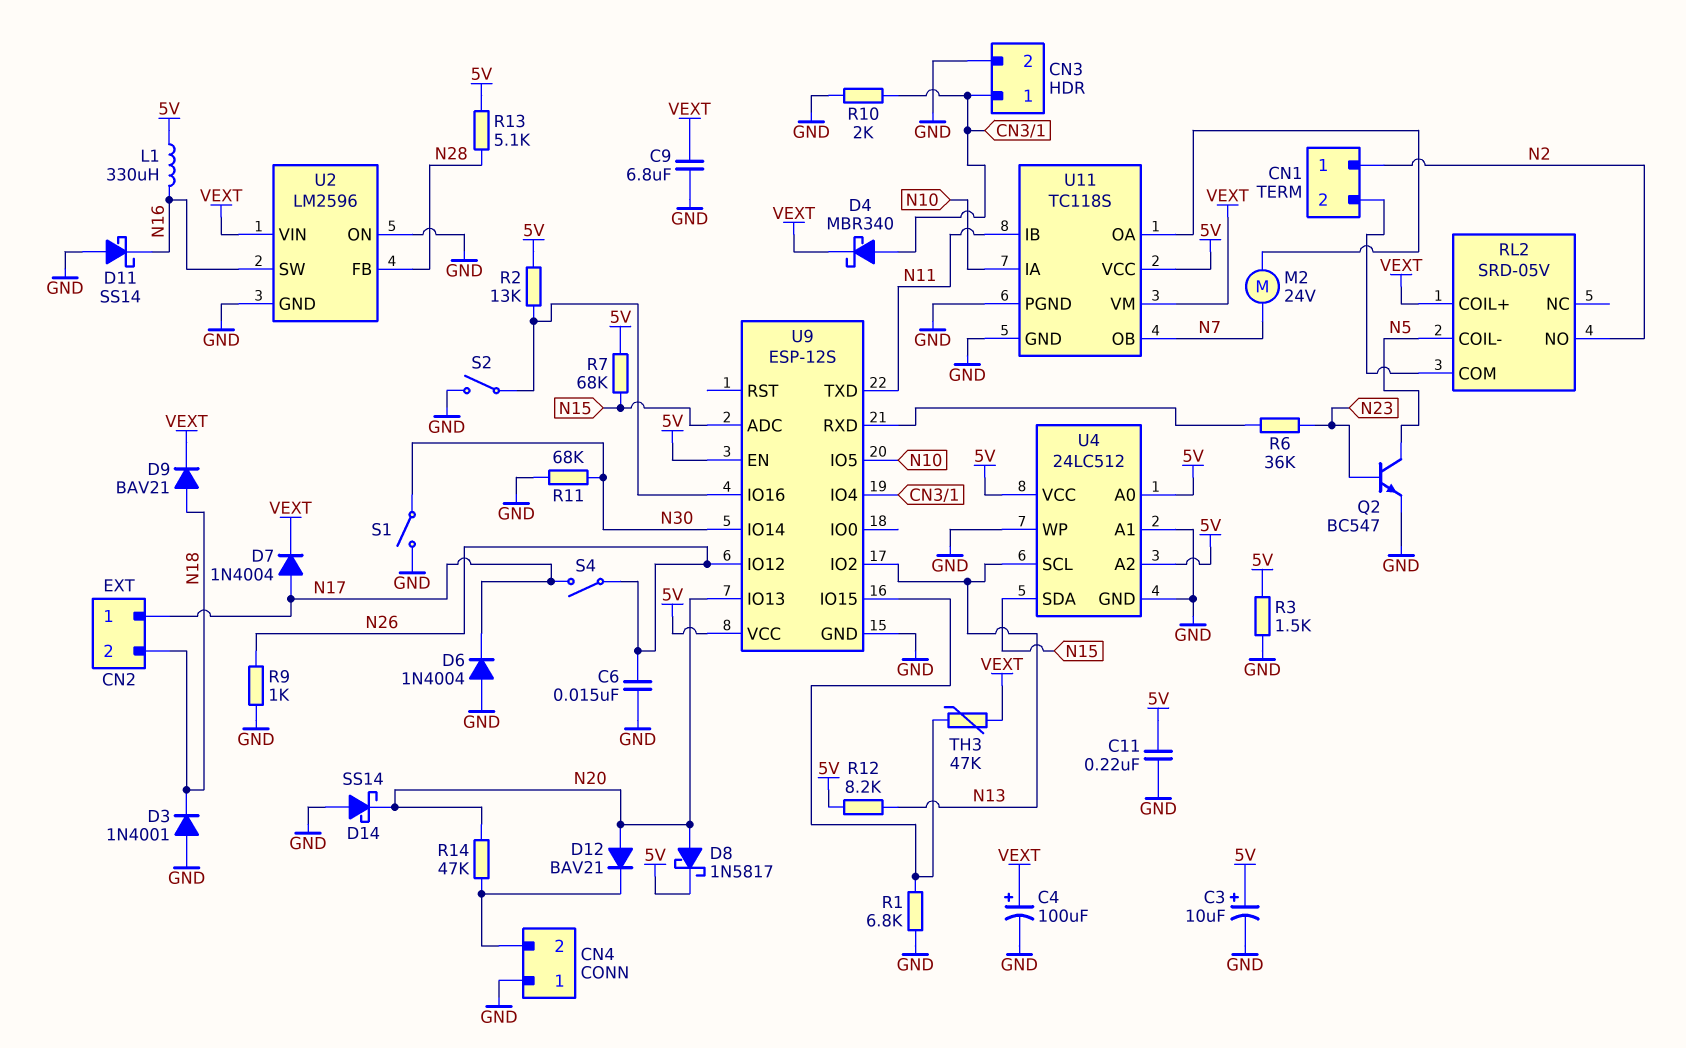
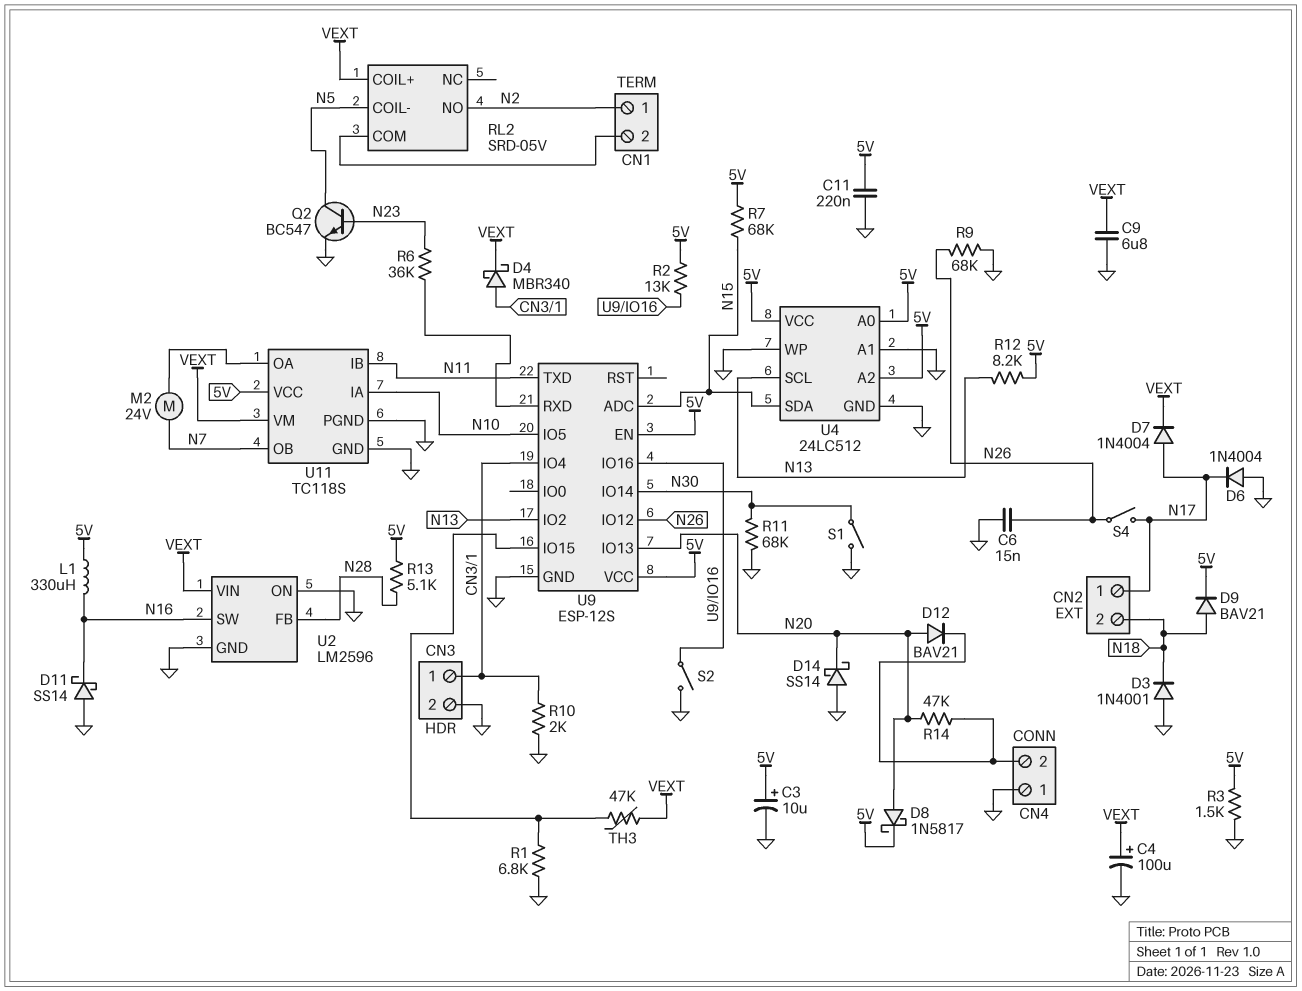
D9: diode BAV21 (A N18, K VEXT) -> diode BAV21 (A N18, K 5V)
R9: 1k (GND, N26) -> 68k (GND, N26)

